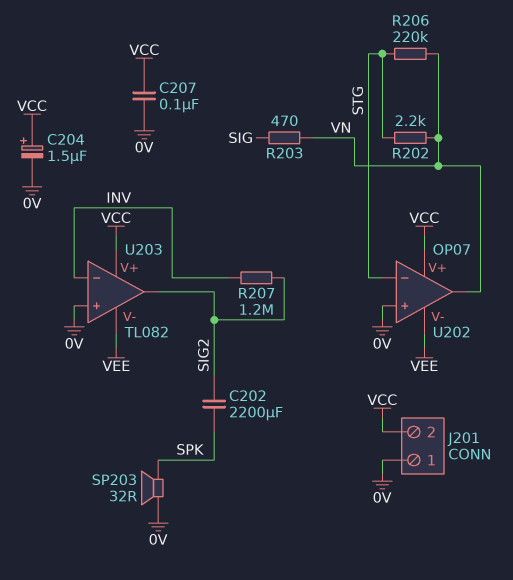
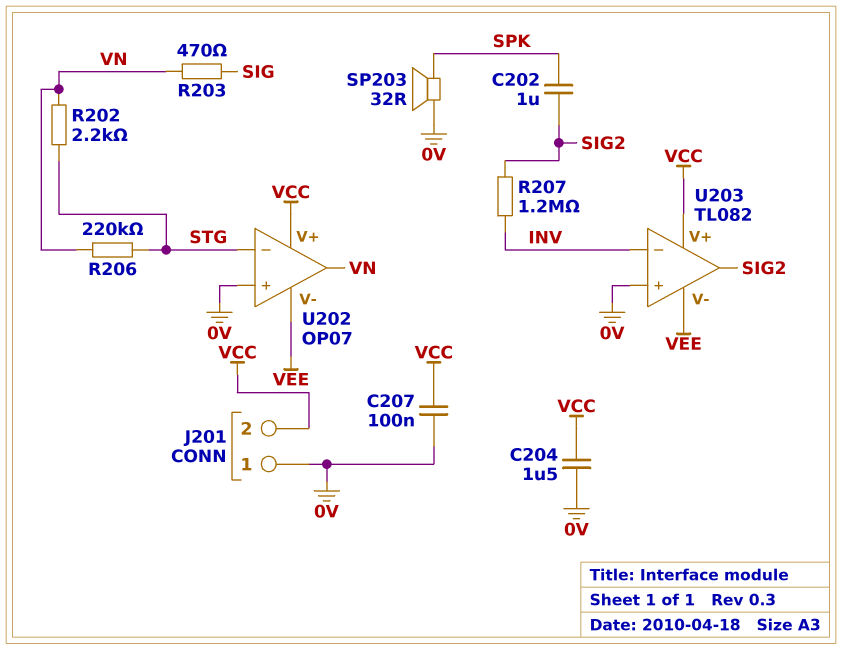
C202: 2200uF (SIG2, SPK) -> 1uF (SIG2, SPK)
C204: 1.5uF (plus VCC, minus 0V) -> 1.5uF (0V, VCC)

